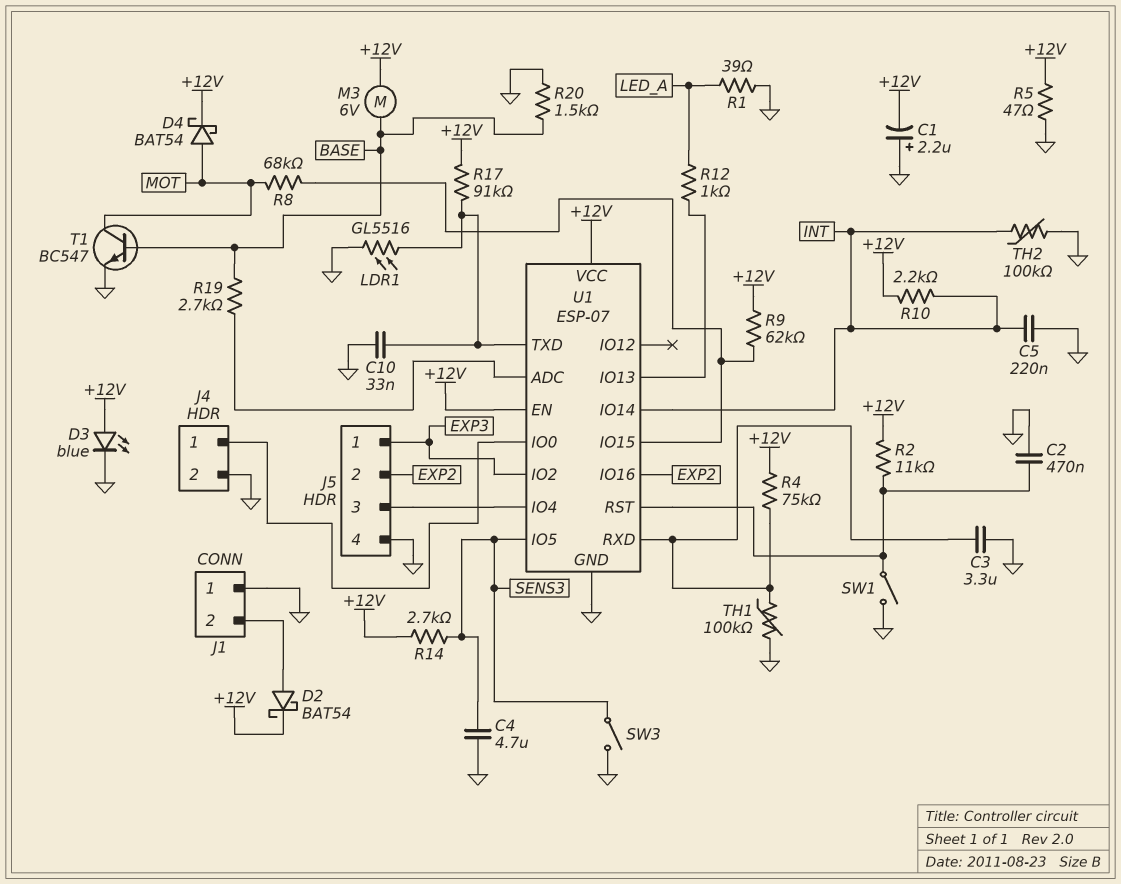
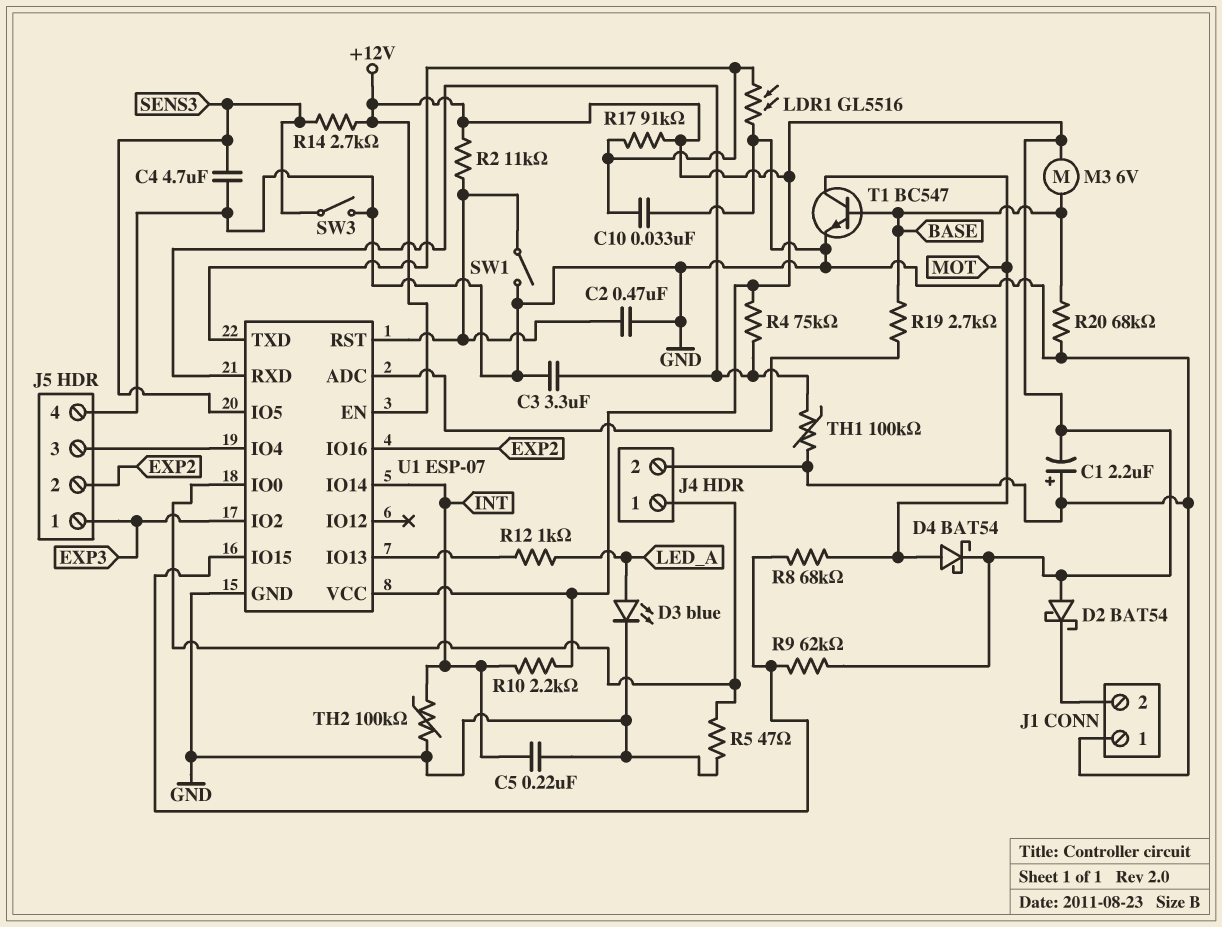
D2: schottky BAT54 (A J1/2, K +12V) -> schottky BAT54 (A +12V, K J1/2)
D3: LED blue (A +12V, K GND) -> LED blue (A LED_A, K GND)
R1: 39 (GND, LED_A) -> none
R5: 47 (+12V, GND) -> 47 (GND, J4/1)
R20: 1.5k (BASE, GND) -> 68k (BASE, GND)

